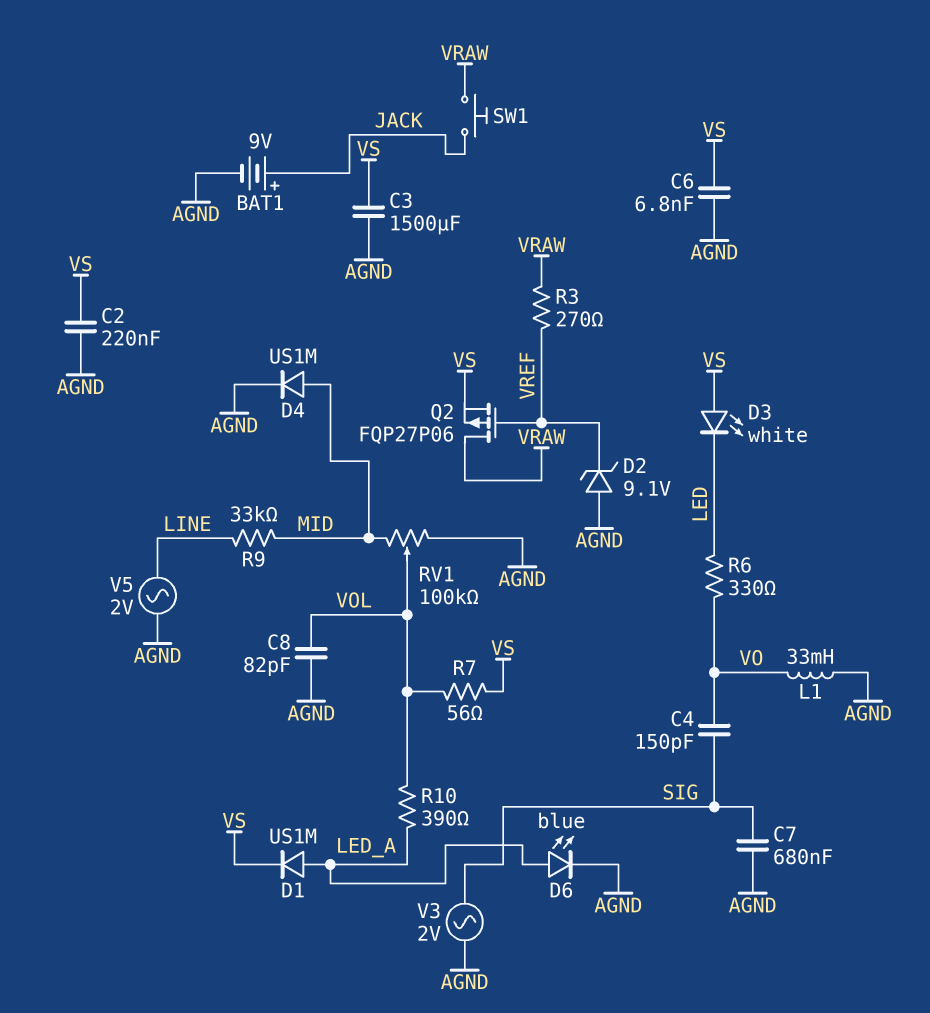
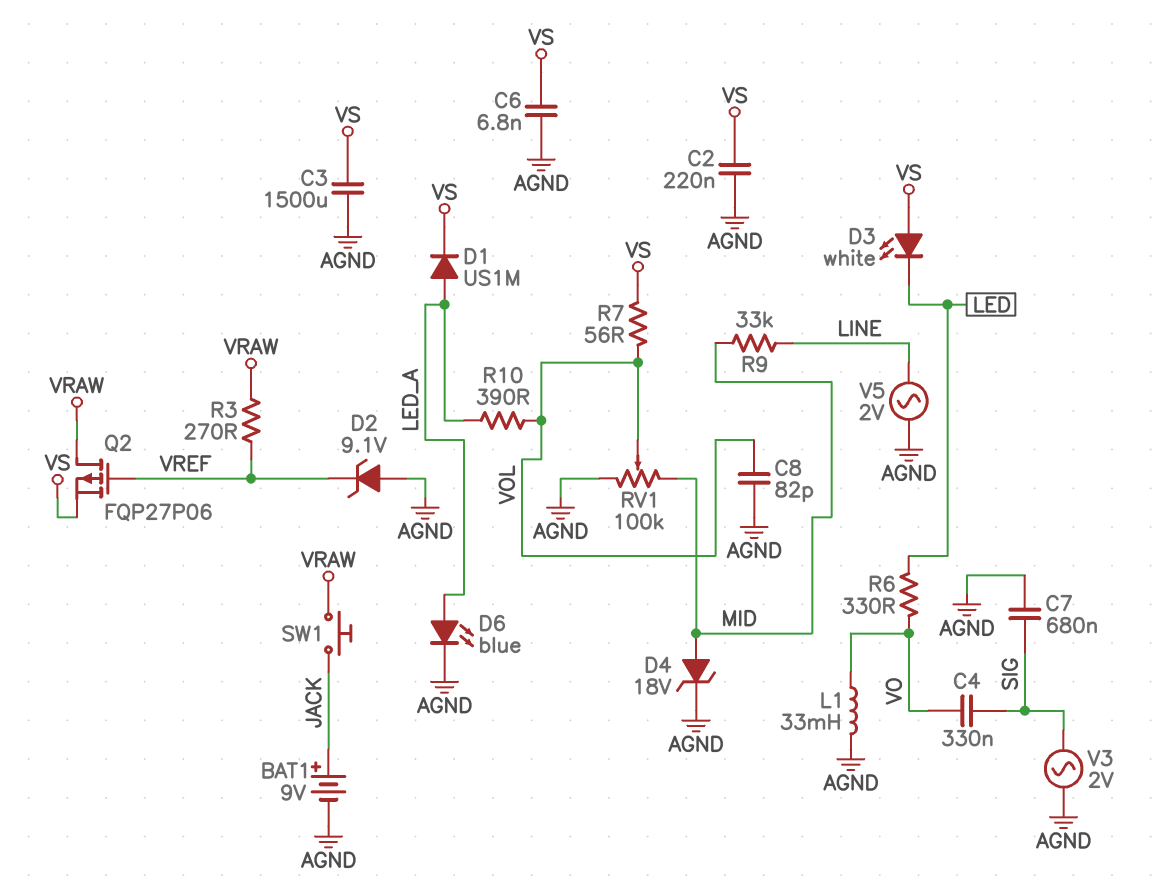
C4: 150pF (SIG, VO) -> 330nF (SIG, VO)
D4: diode US1M (A MID, K AGND) -> zener 18V (A MID, K AGND)

